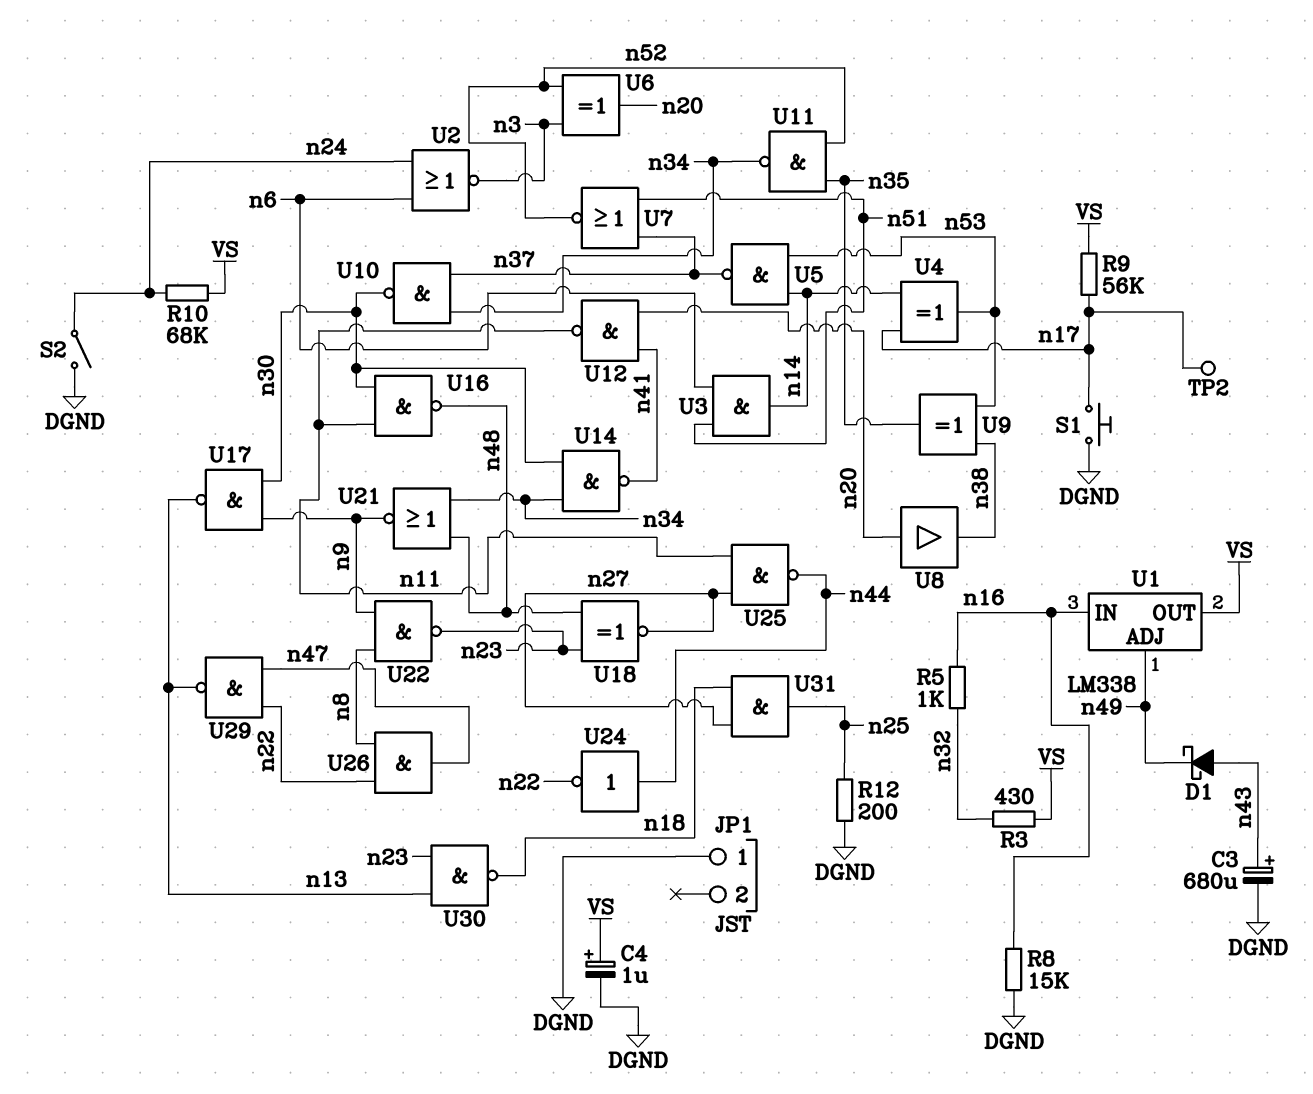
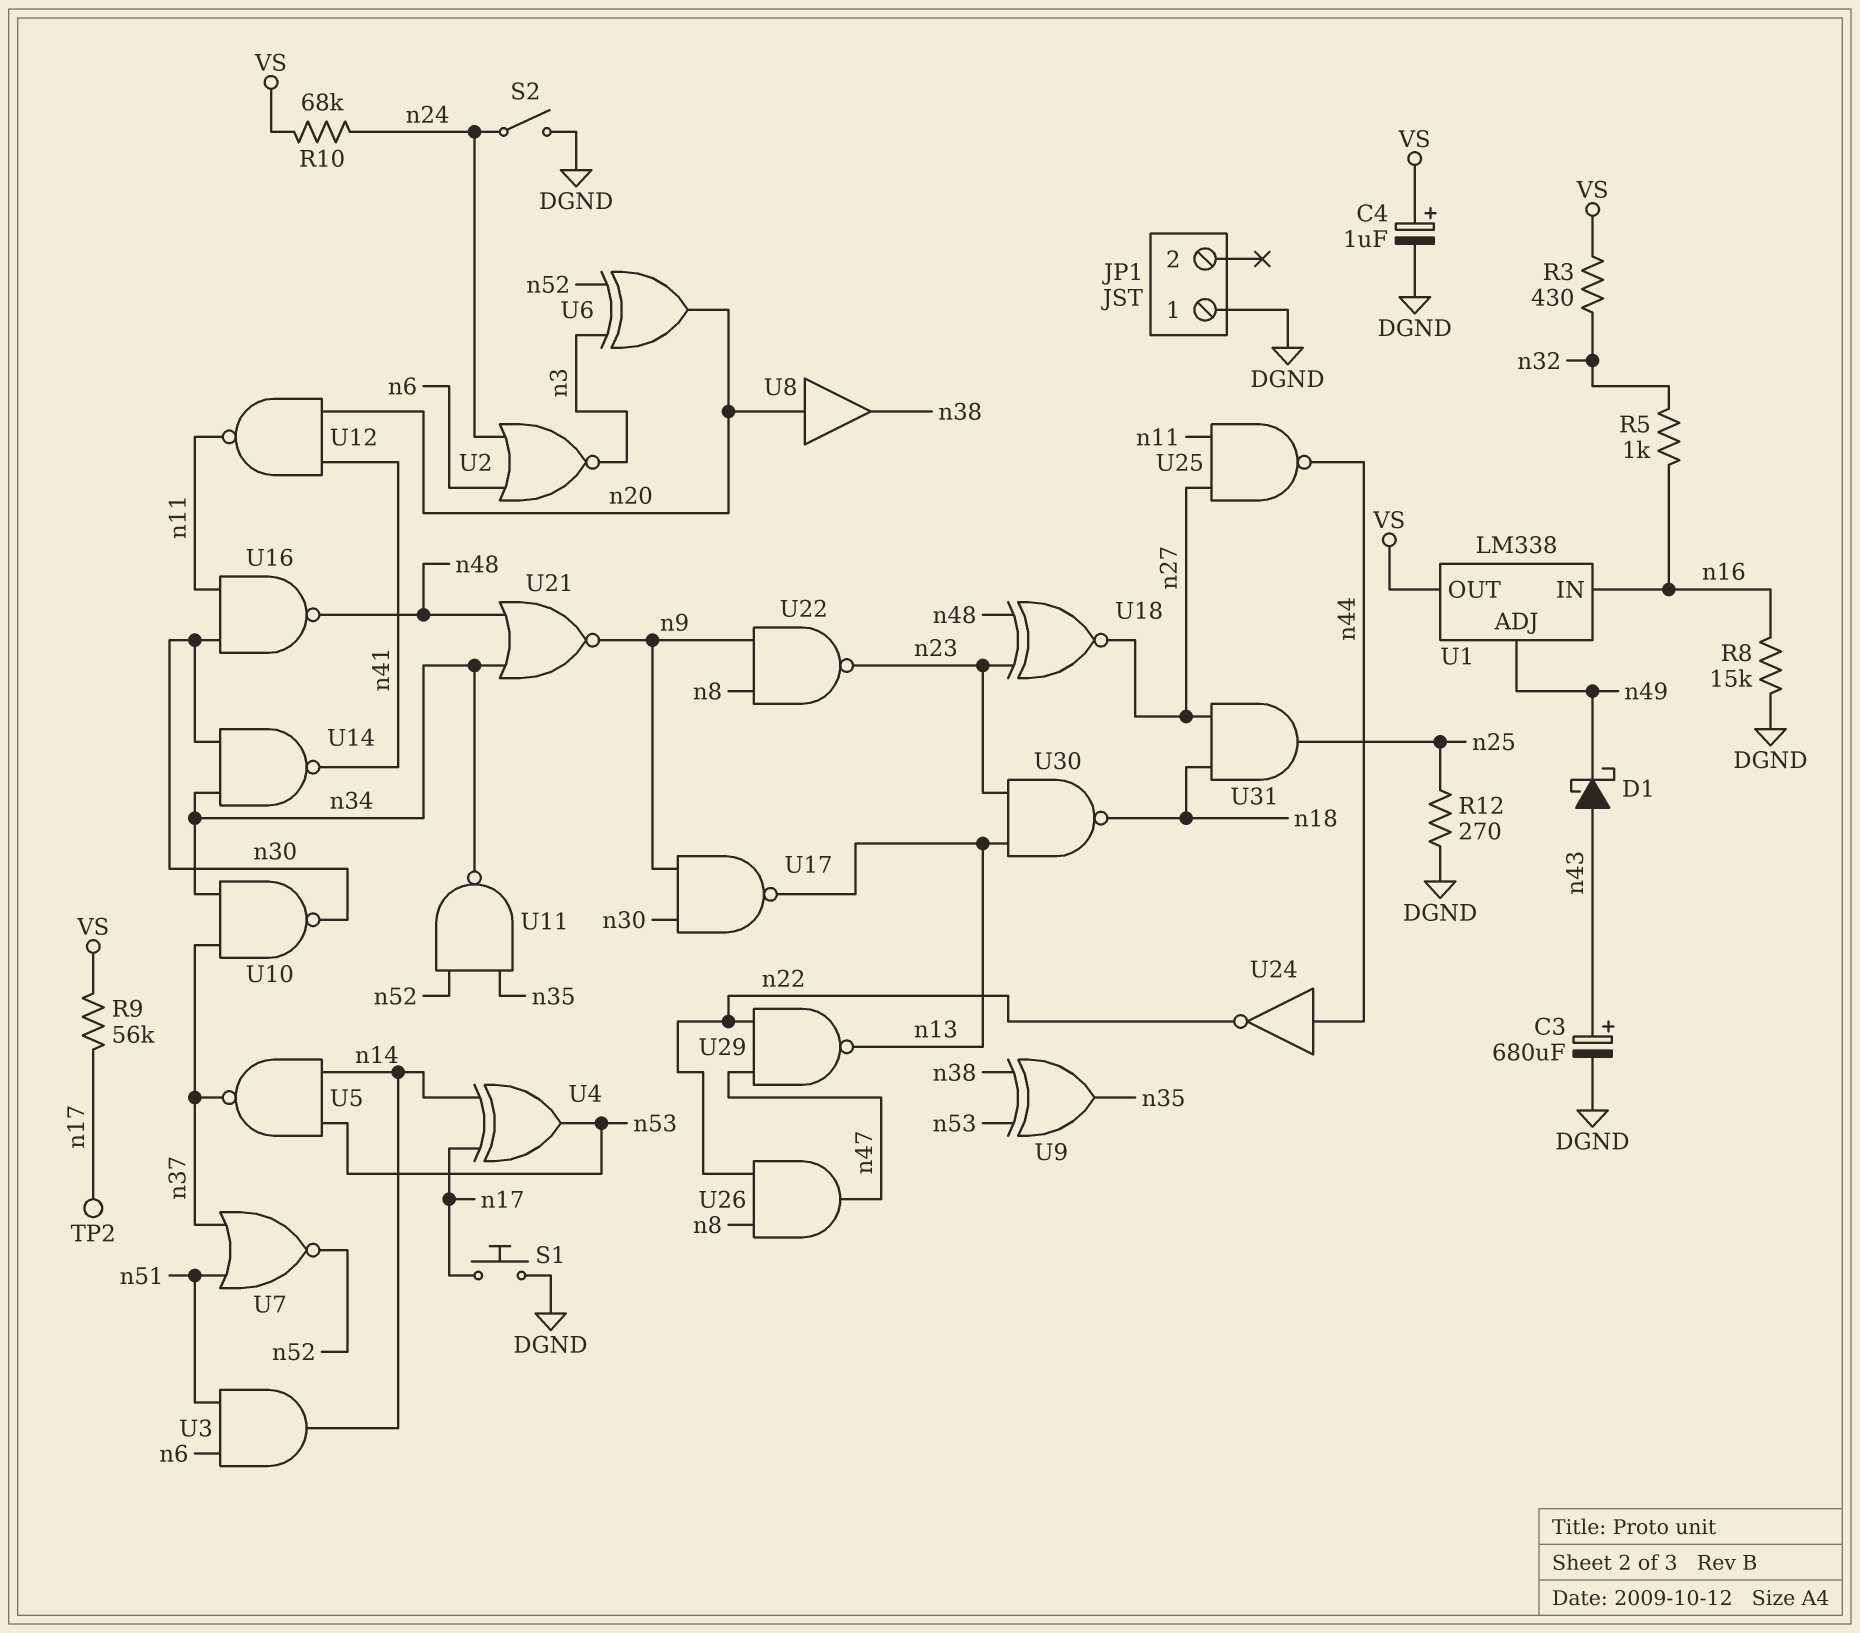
R12: 200 (DGND, n25) -> 270 (DGND, n25)

